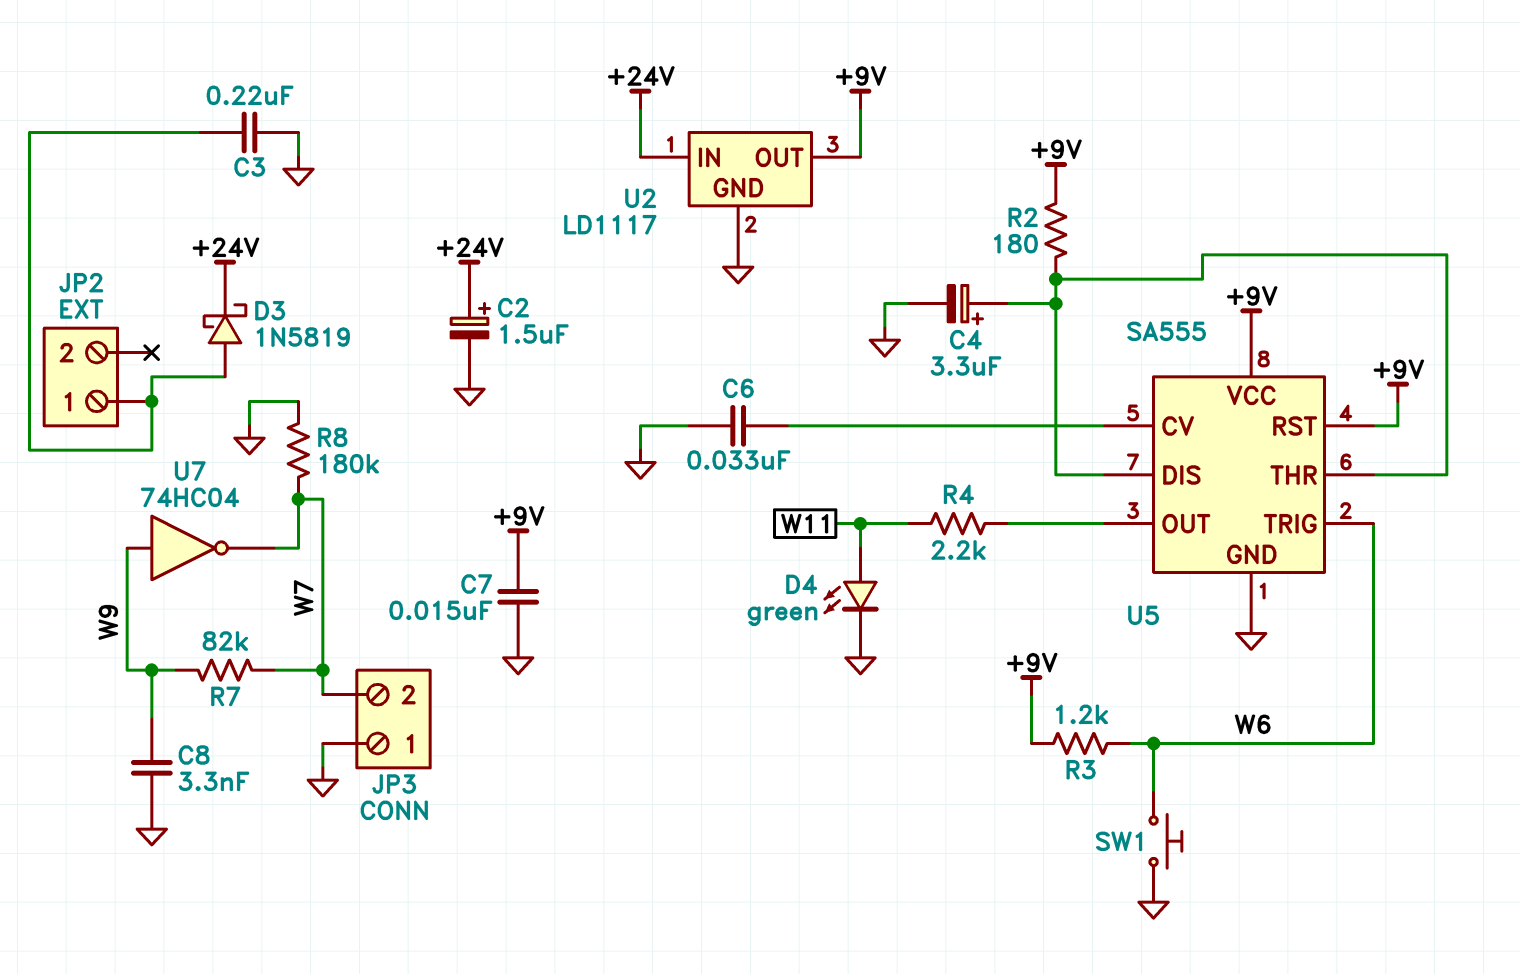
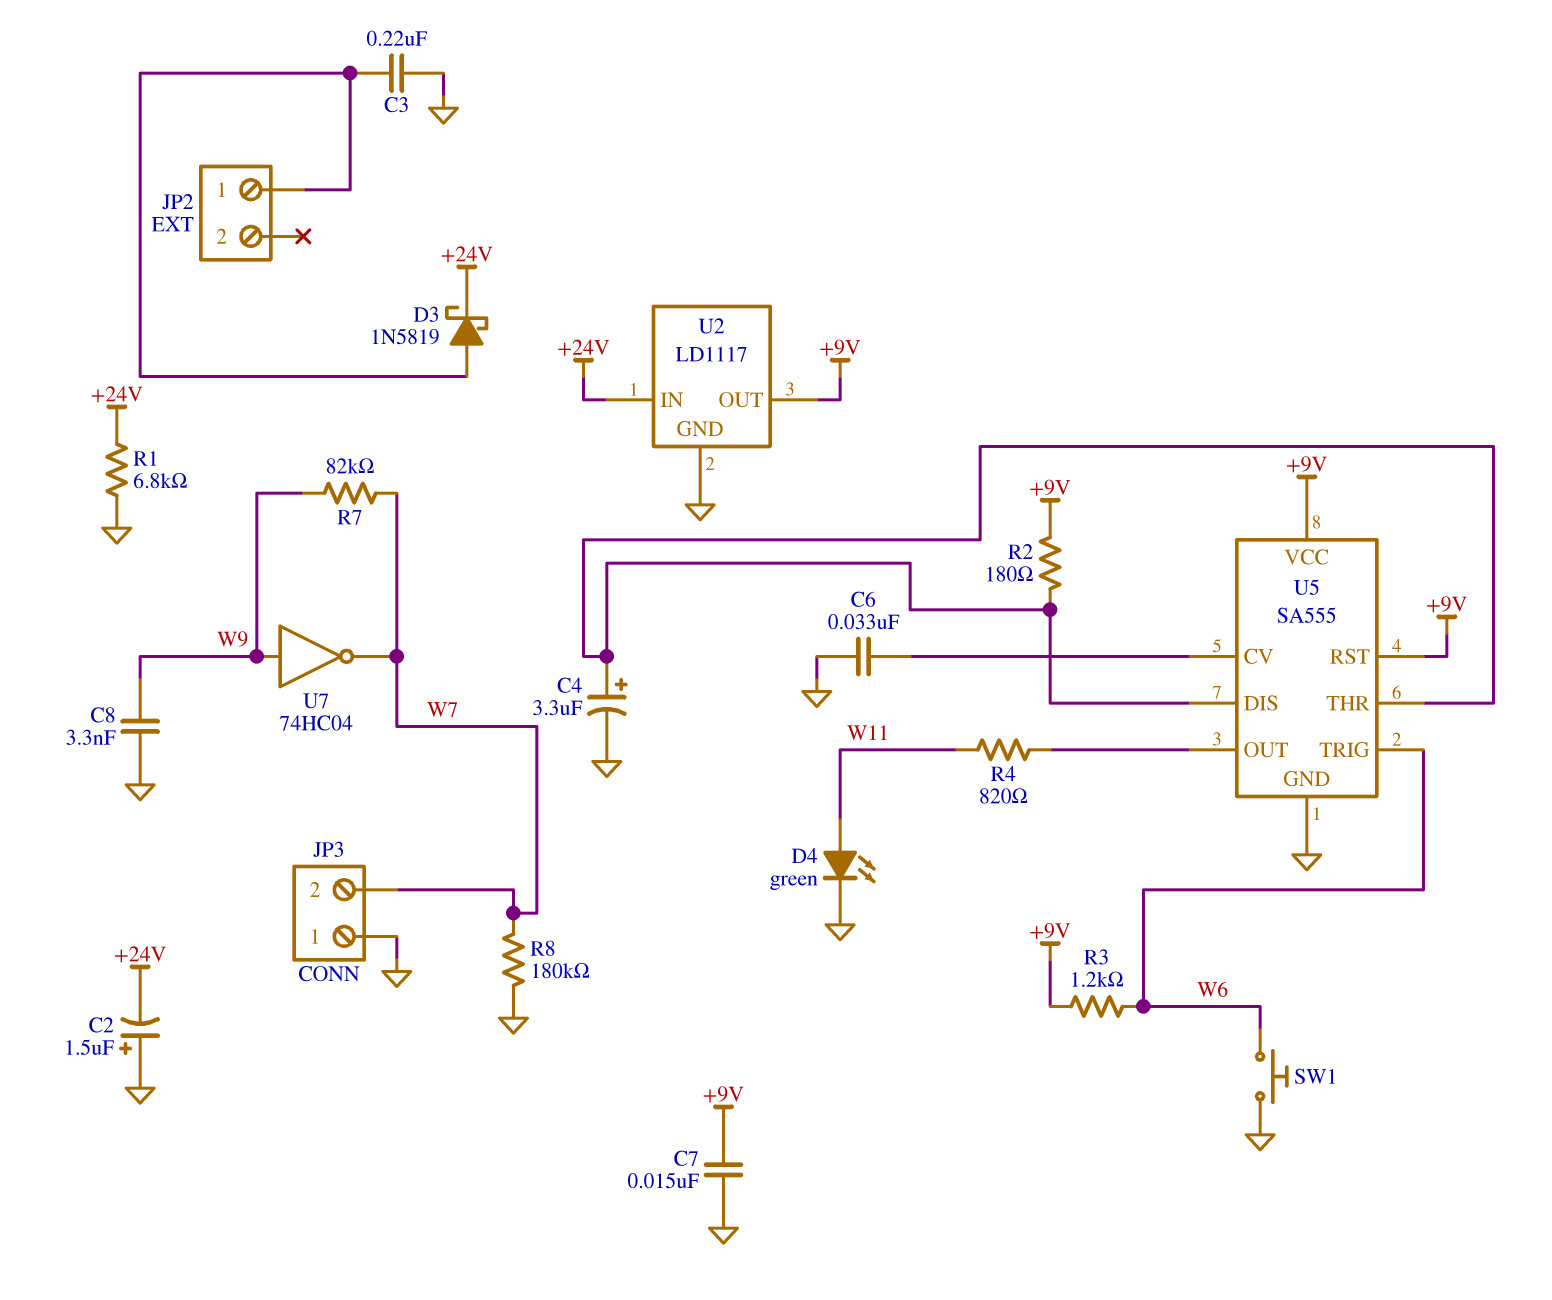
C2: 1.5uF (plus +24V, minus GND) -> 1.5uF (plus GND, minus +24V)
R1: none -> 6.8k (+24V, GND)
R4: 2.2k (U5/OUT, W11) -> 820 (U5/OUT, W11)

